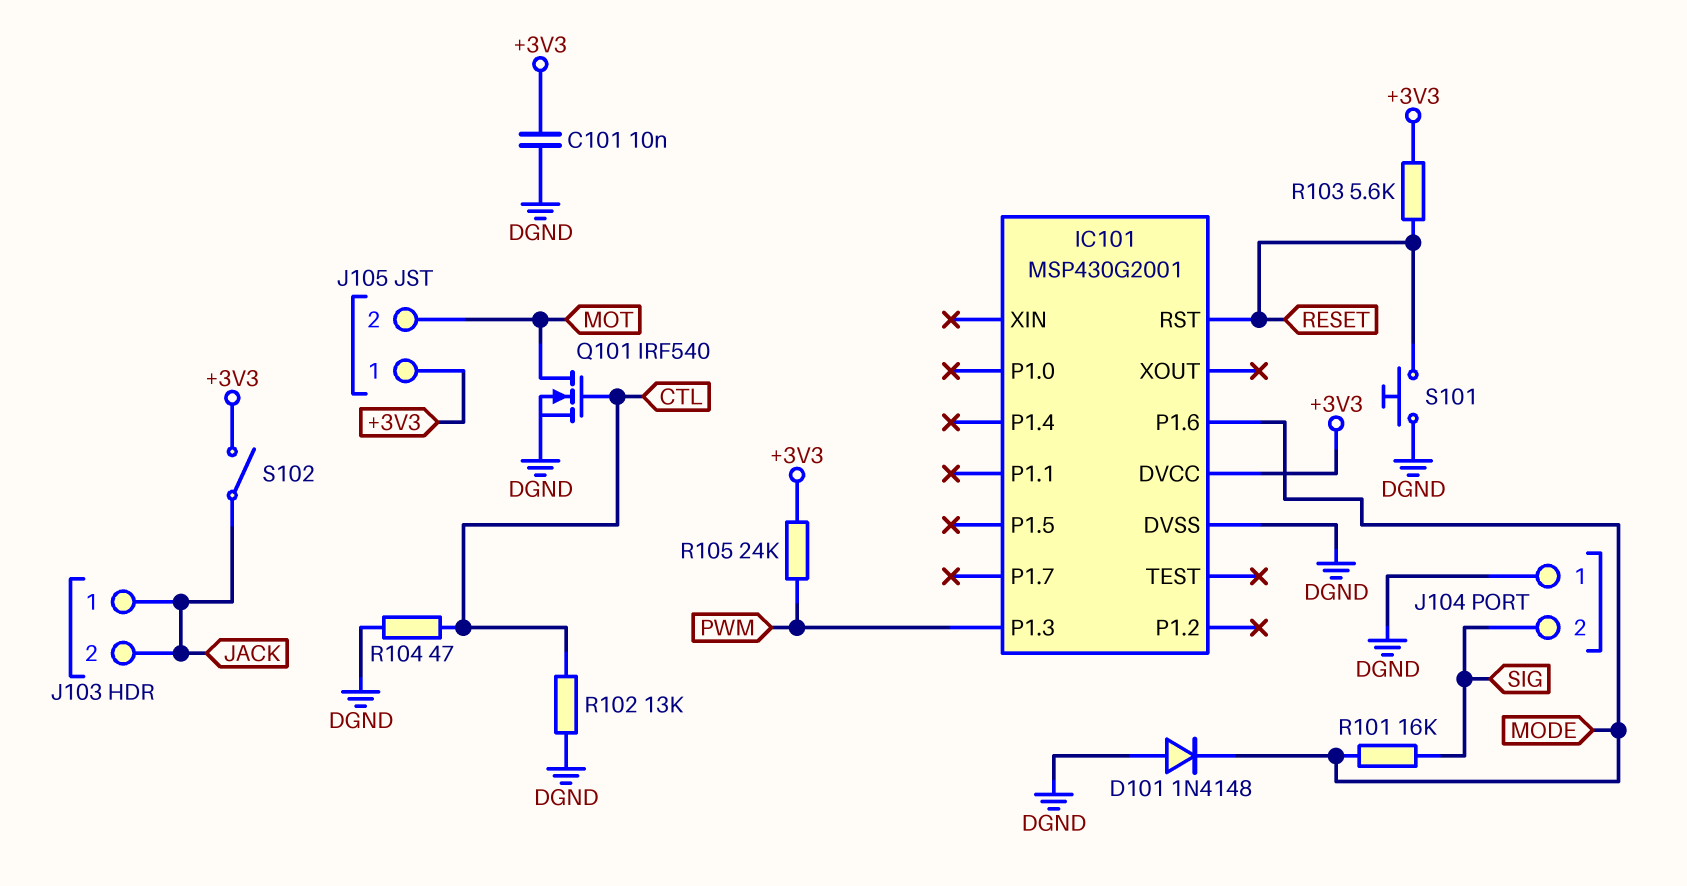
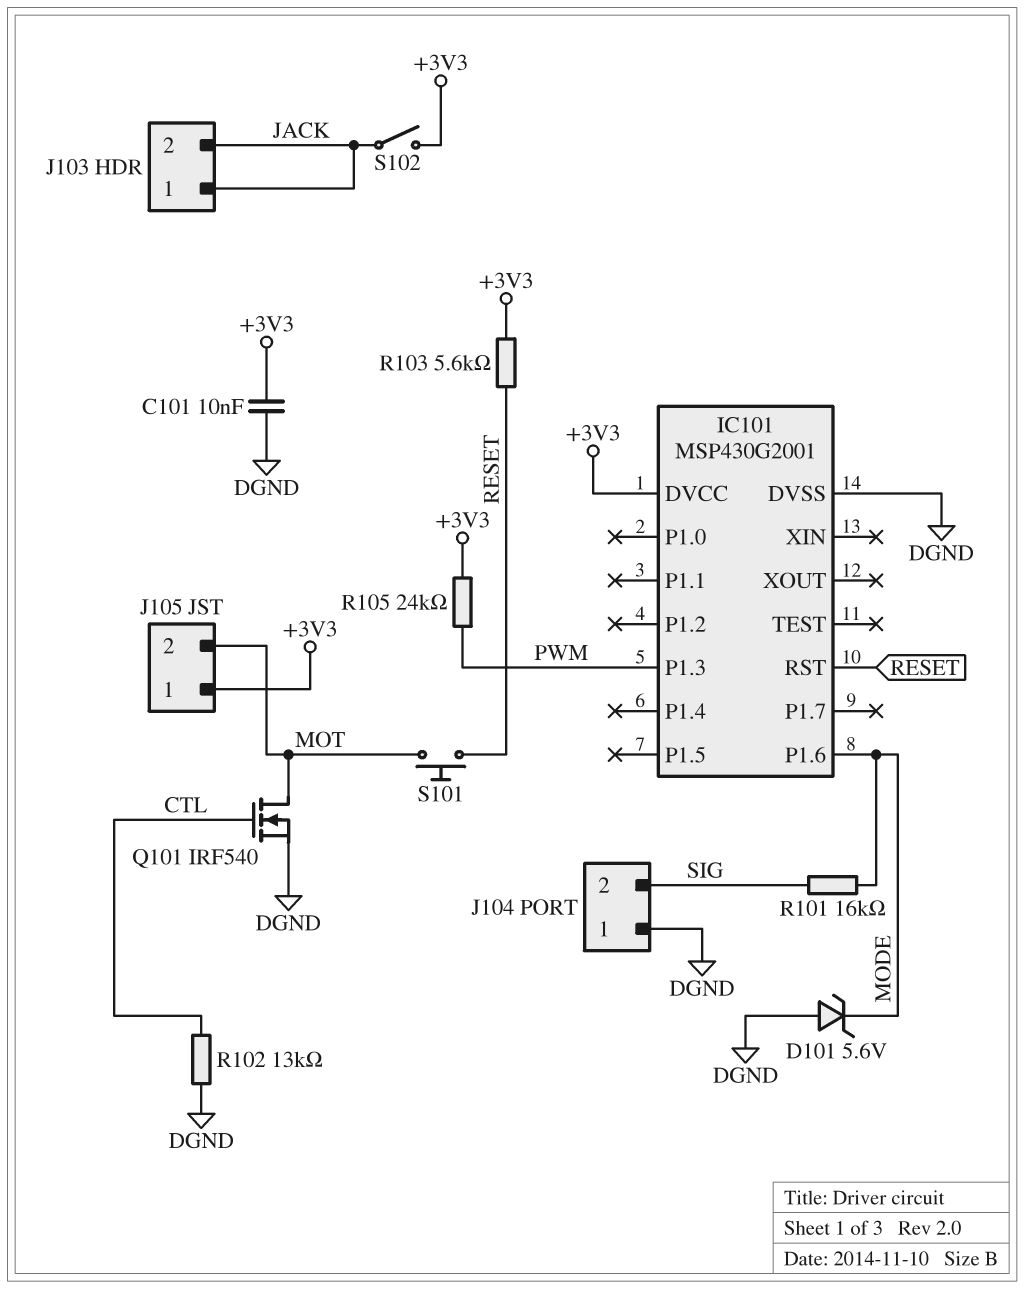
D101: diode 1N4148 (A DGND, K MODE) -> zener 5.6V (A DGND, K MODE)
R104: 47 (CTL, DGND) -> none
S101: button (DGND, RESET) -> button (MOT, RESET)

